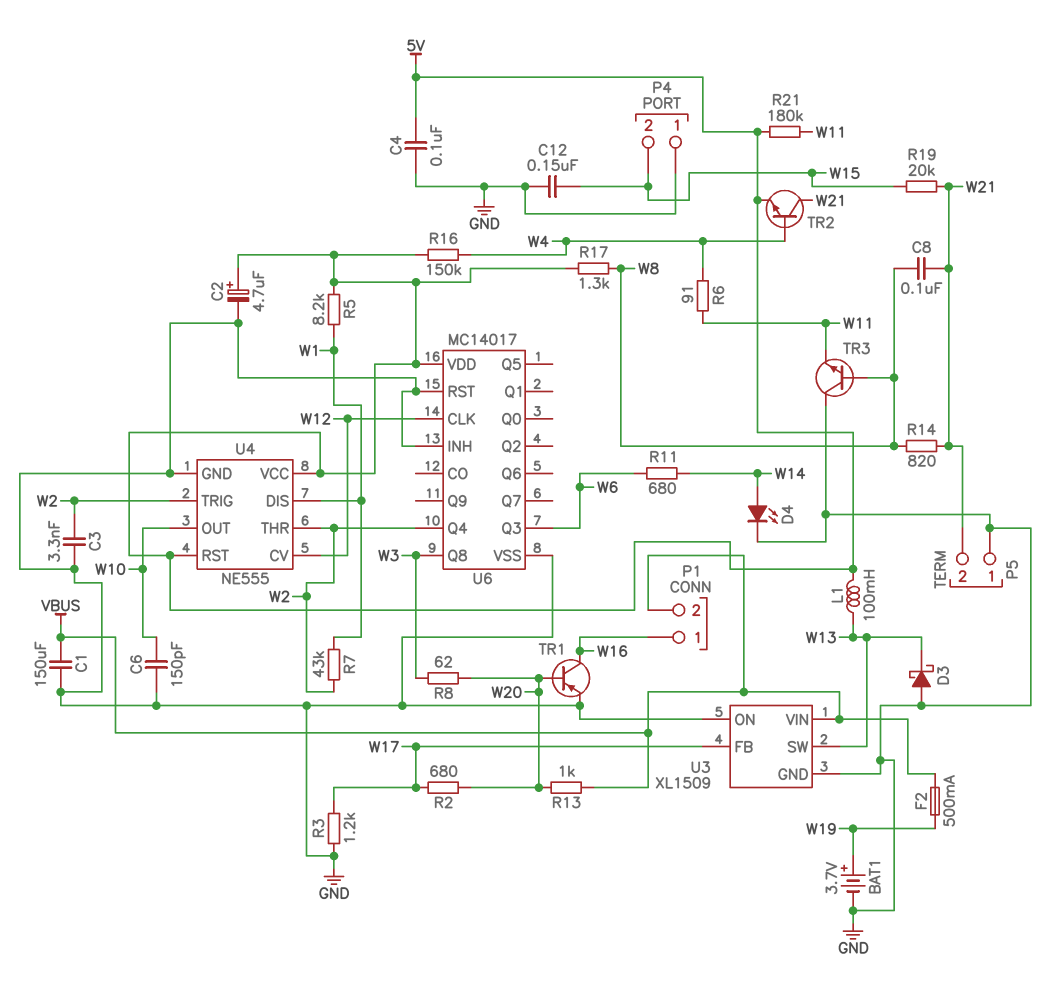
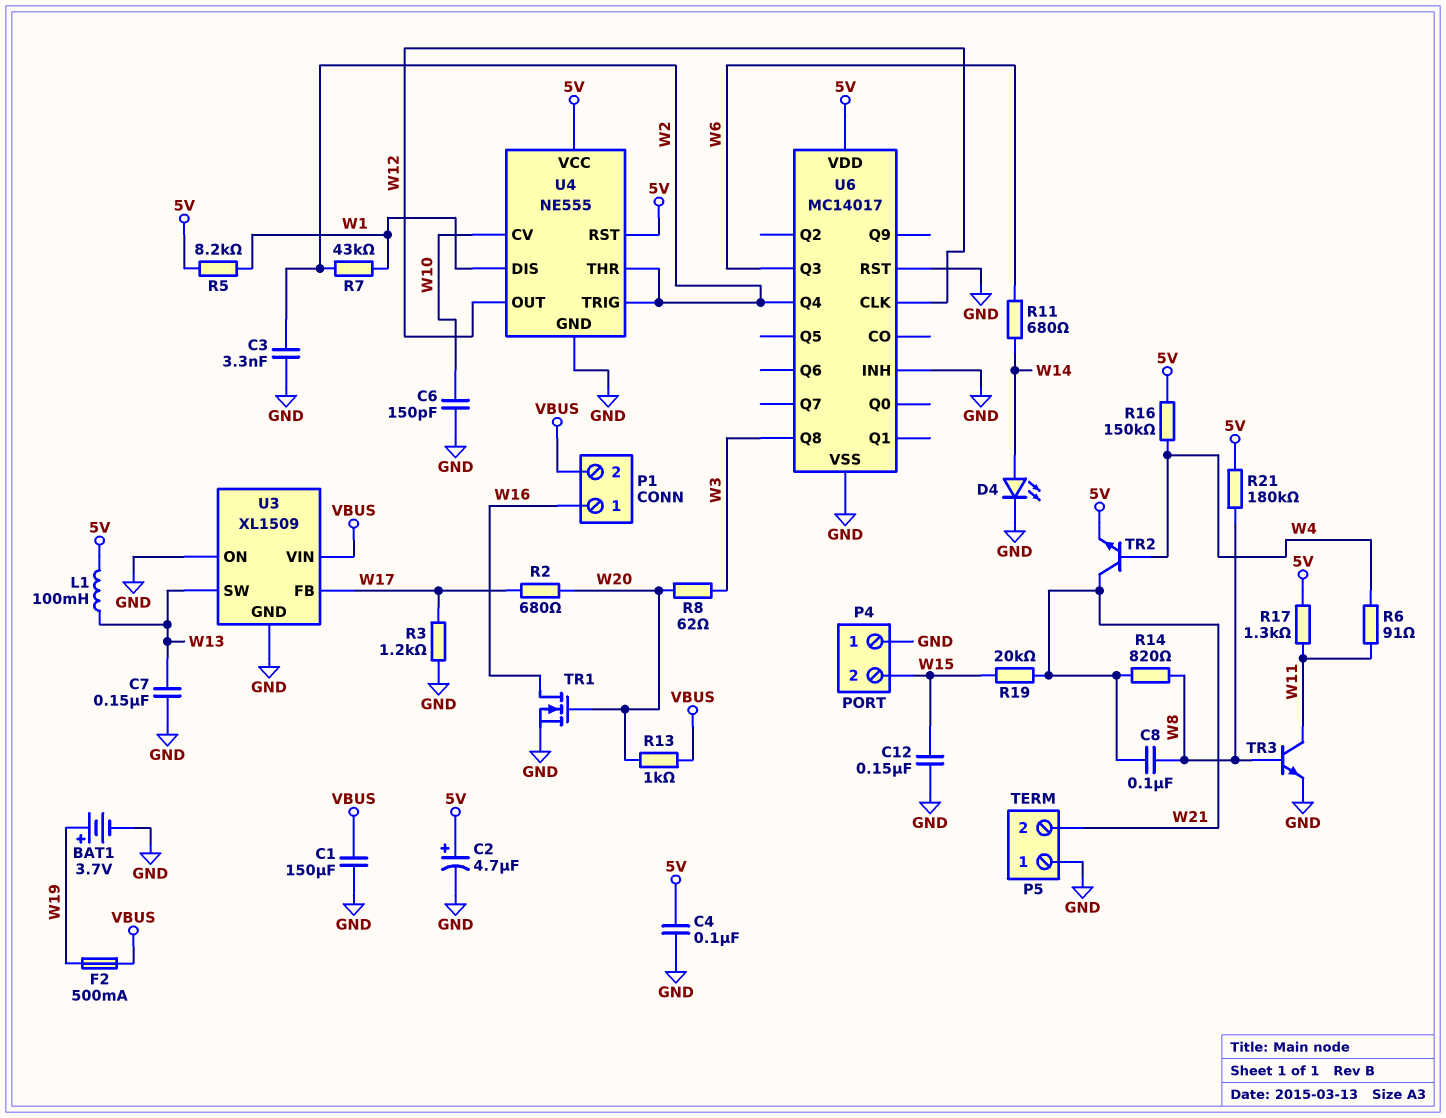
C7: none -> 150nF (GND, W13)
D3: schottky (A GND, K W13) -> none
R17: 1.3k (5V, W8) -> 1.3k (5V, W11)
R21: 180k (5V, W11) -> 180k (5V, W8)
TR1: PNP (B W20, C W16, E GND) -> NMOS (G W20, D W16, S GND)
TR3: NPN (B W8, C GND, E W11) -> NPN (B W8, C W11, E GND)
U4 pin CV: W12 -> W10
U4 pin OUT: W10 -> W12

